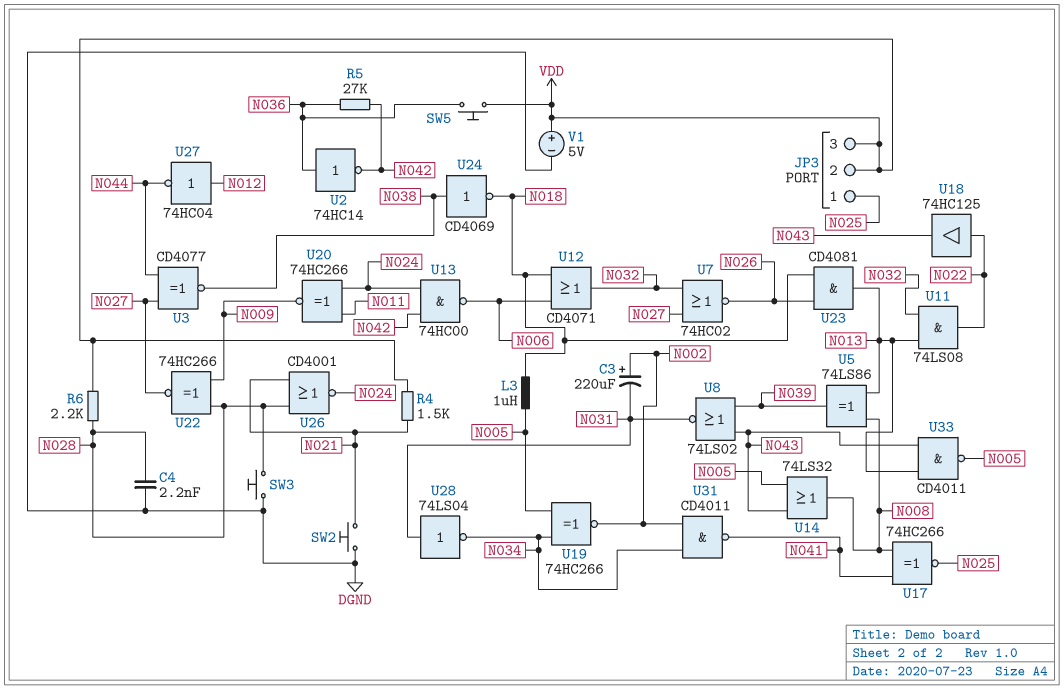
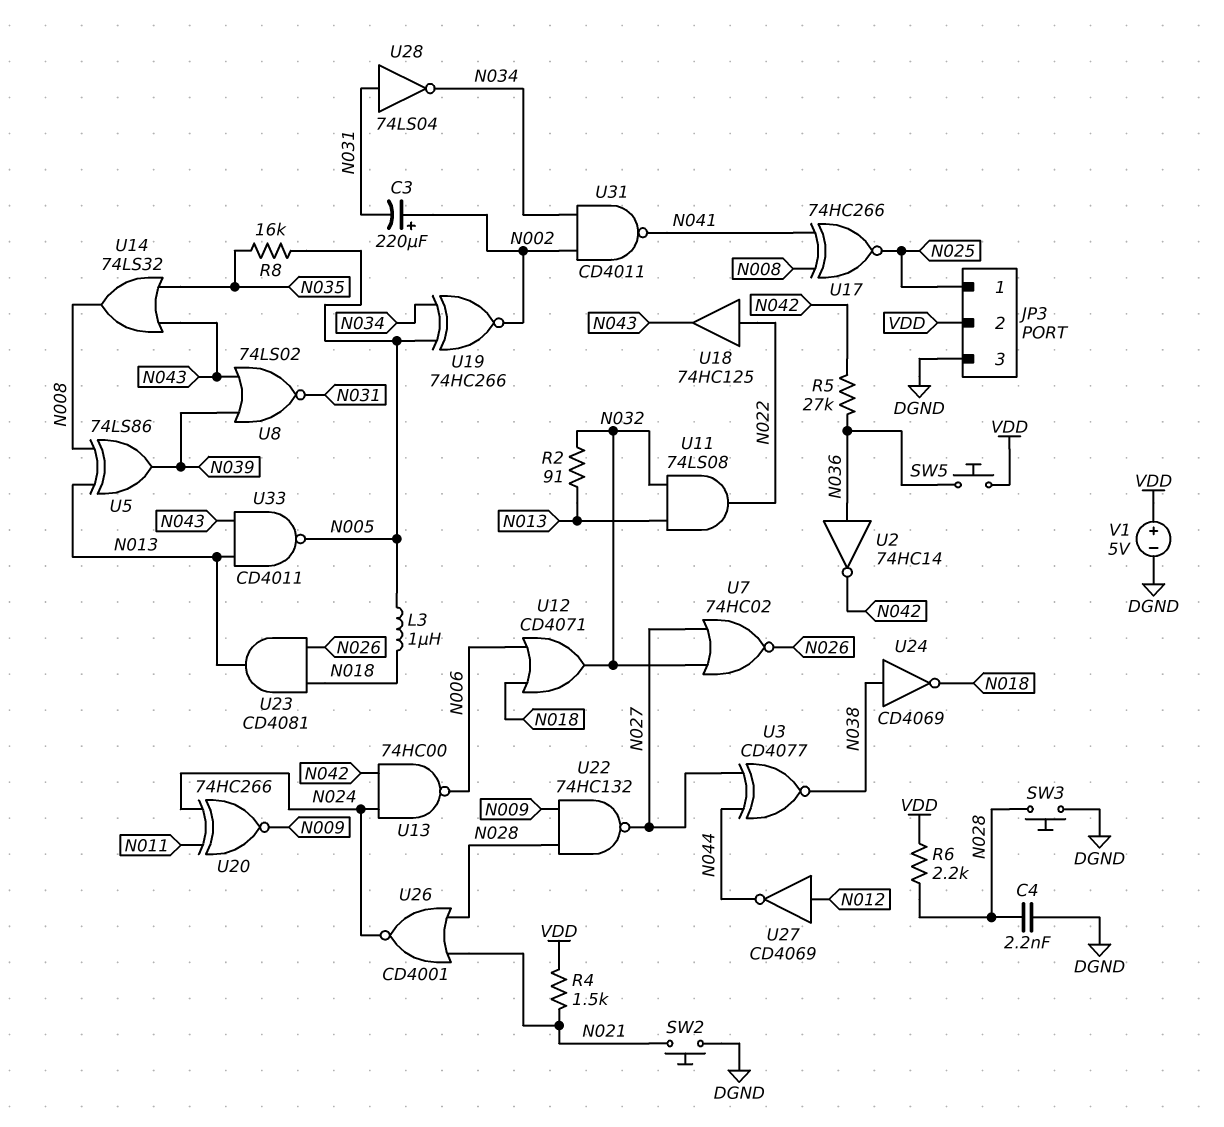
JP3 pin 3: VDD -> DGND
R2: none -> 91 (N013, N032)
R8: none -> 16k (N005, N035)
U14: OR 74LS32 (in N005, in N043, out N008) -> OR 74LS32 (in N035, in N043, out N008)
U22: XNOR 74HC266 (in N009, in N028, out N027) -> NAND 74HC132 (in N009, in N028, out N027)
U27: NOT 74HC04 (in N012, out N044) -> NOT CD4069 (in N012, out N044)

